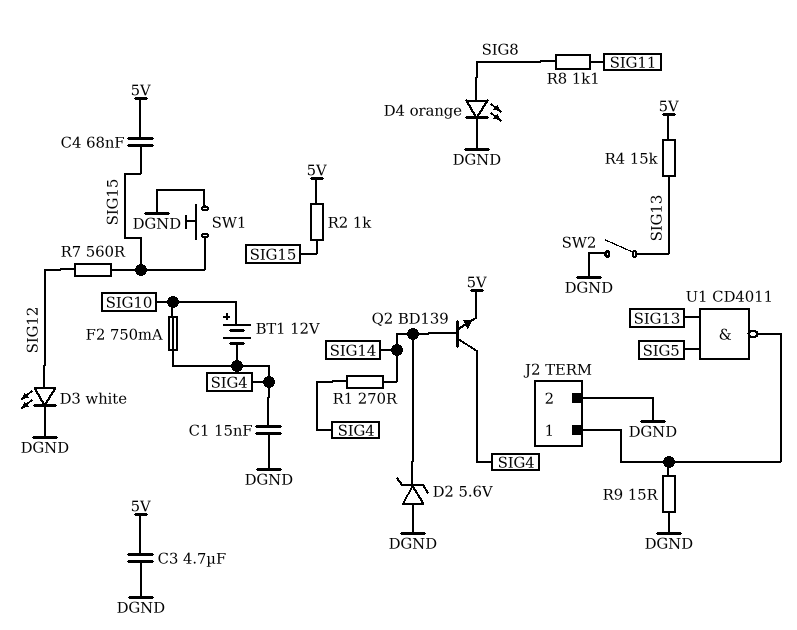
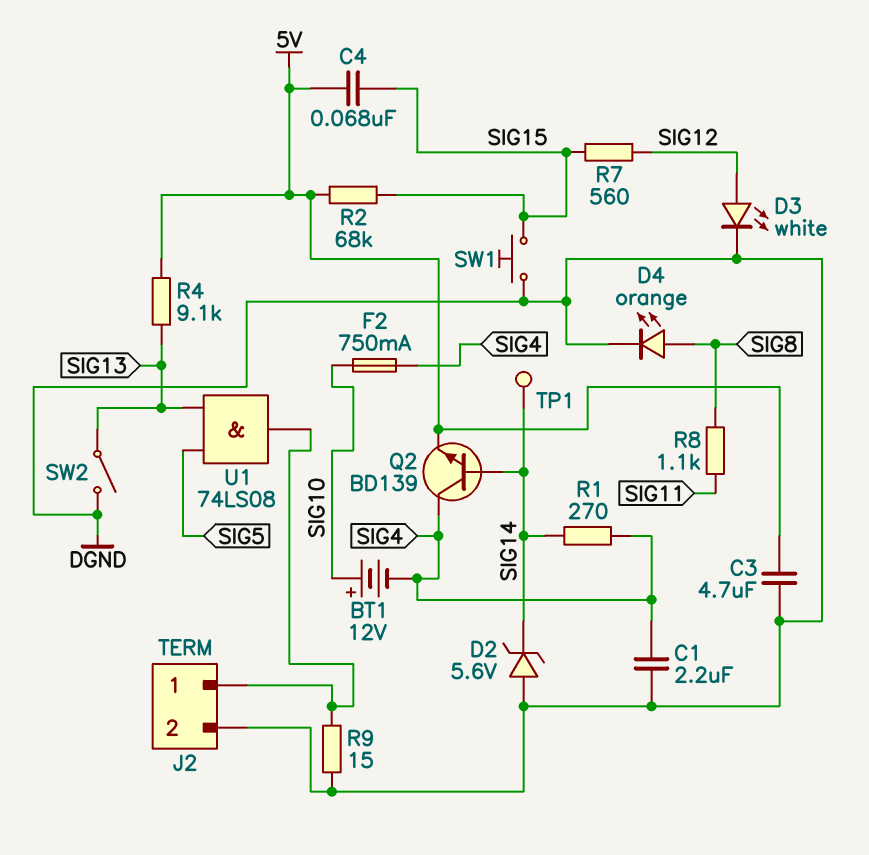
C1: 15nF (DGND, SIG4) -> 2.2uF (DGND, SIG4)
R2: 1k (5V, SIG15) -> 68k (5V, SIG15)
R4: 15k (5V, SIG13) -> 9.1k (5V, SIG13)
TP1: none -> test point (SIG14)
U1: NAND CD4011 (in SIG5, in SIG13, out J2/1) -> AND 74LS08 (in SIG5, in SIG13, out J2/1)

